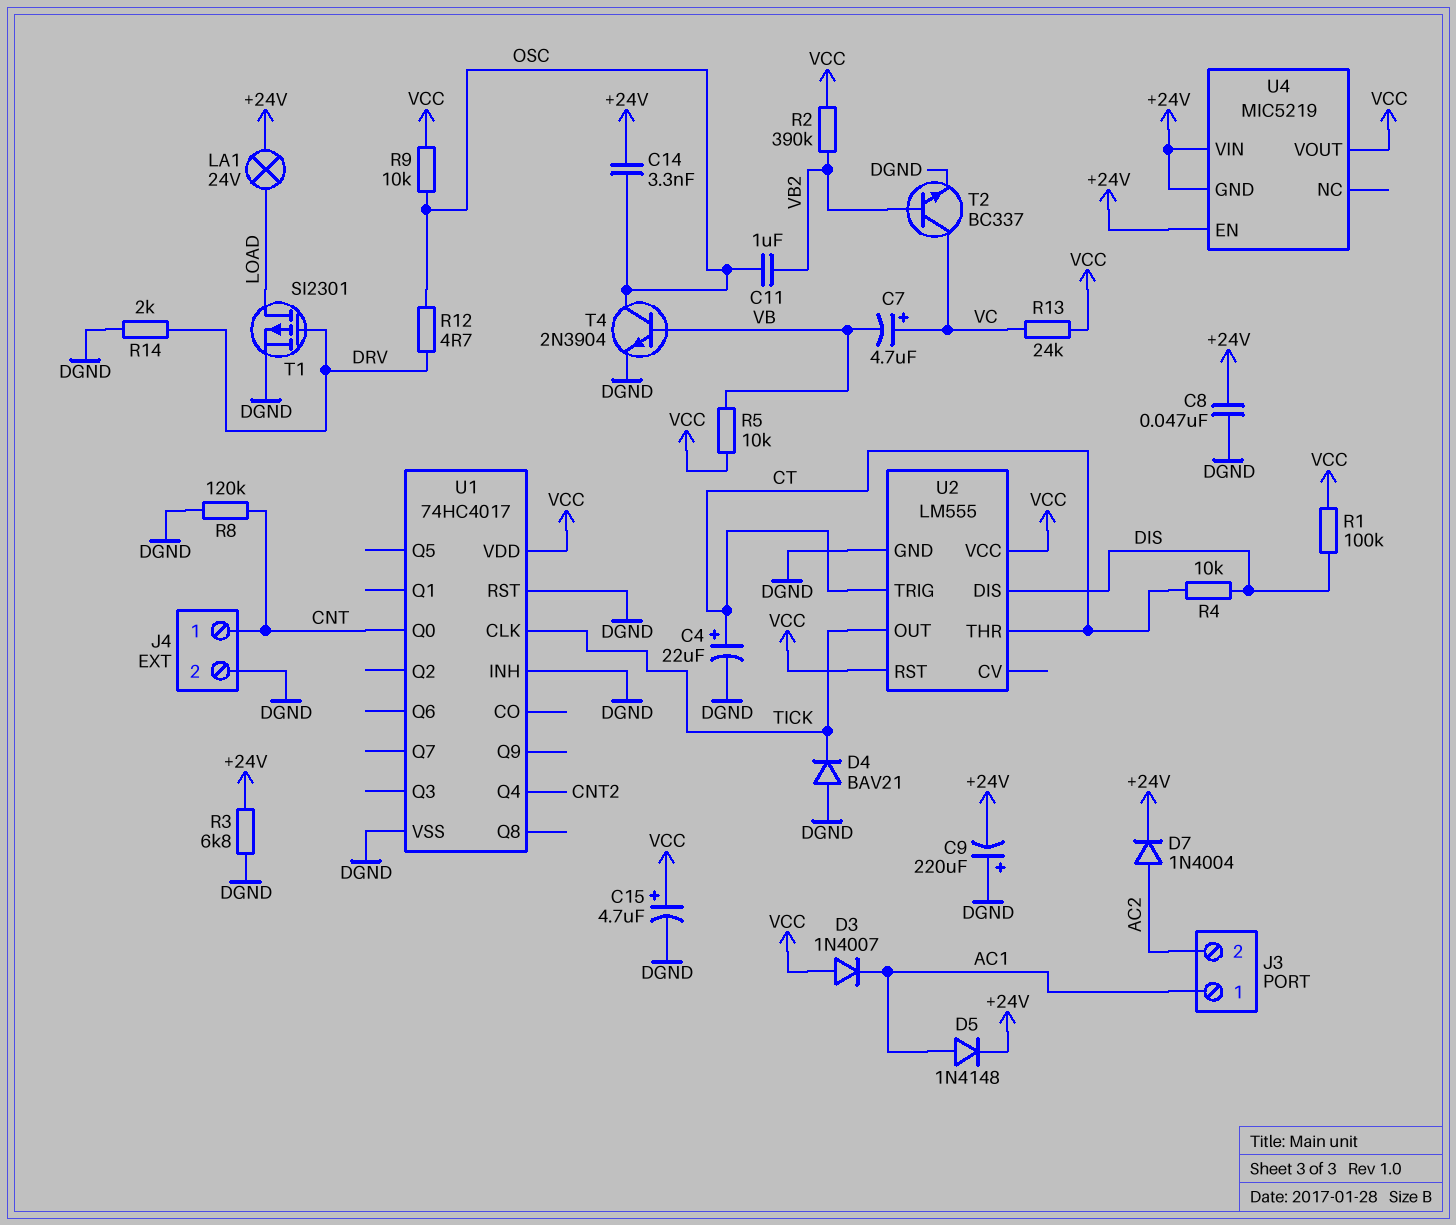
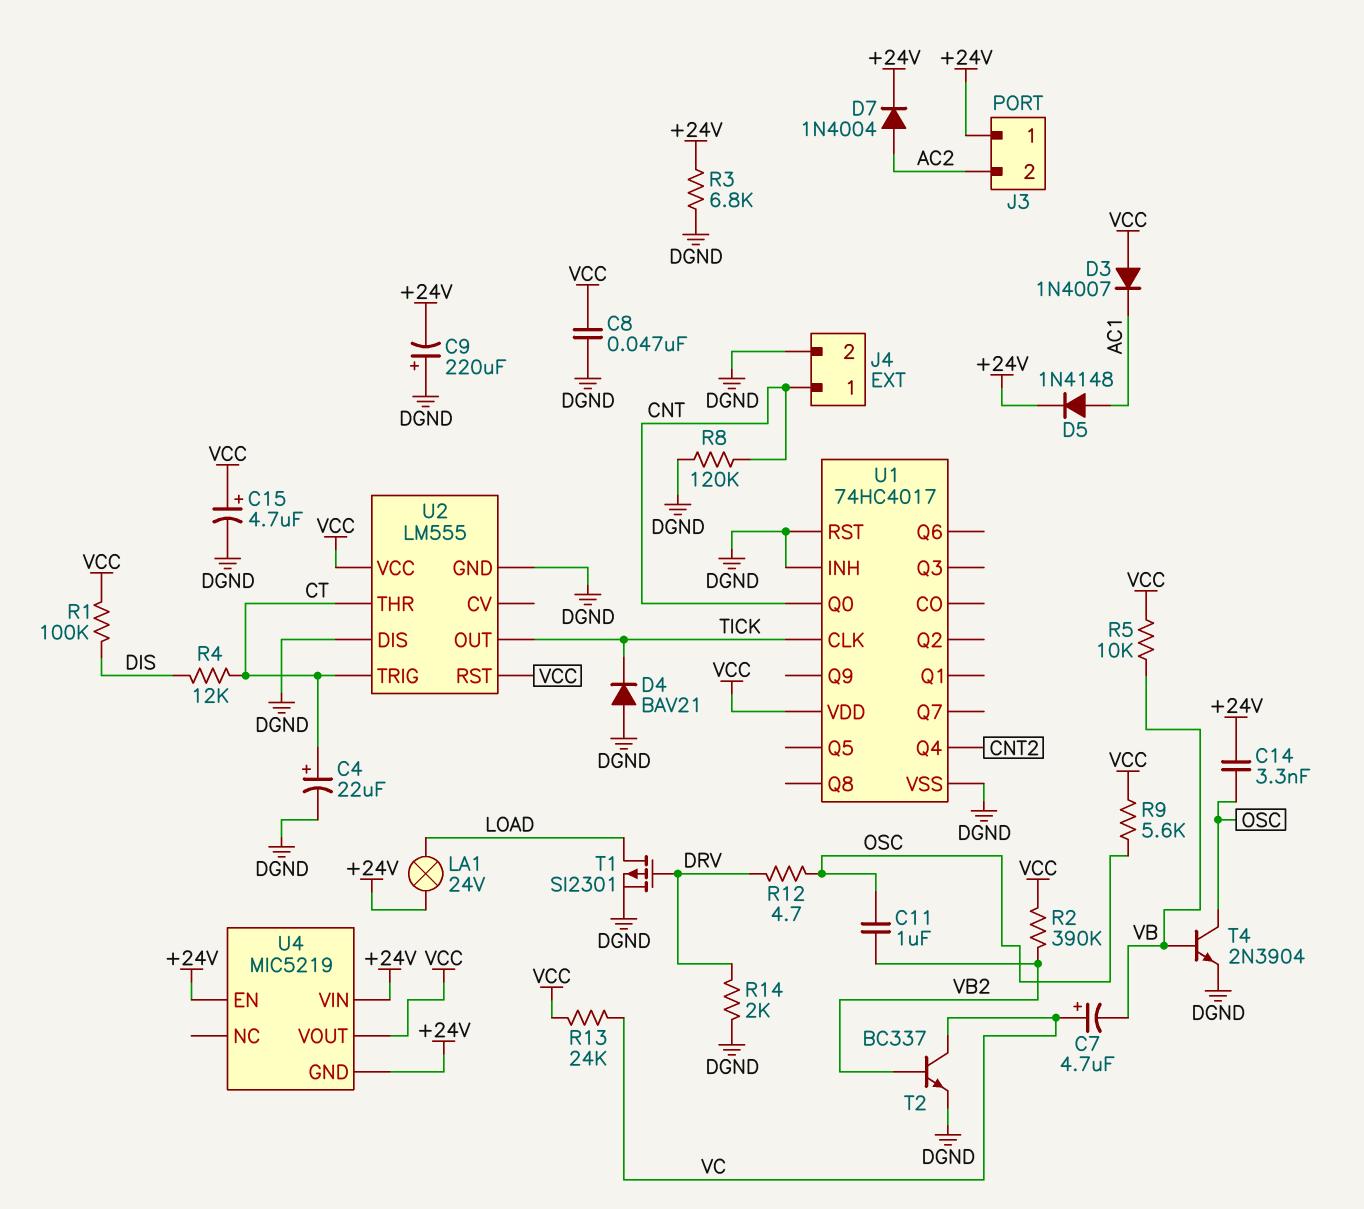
C8: 47nF (+24V, DGND) -> 47nF (DGND, VCC)
J3 pin 1: AC1 -> +24V
R4: 10k (CT, DIS) -> 12k (CT, DIS)
R9: 10k (OSC, VCC) -> 5.6k (OSC, VCC)
U2 pin DIS: DIS -> DGND

